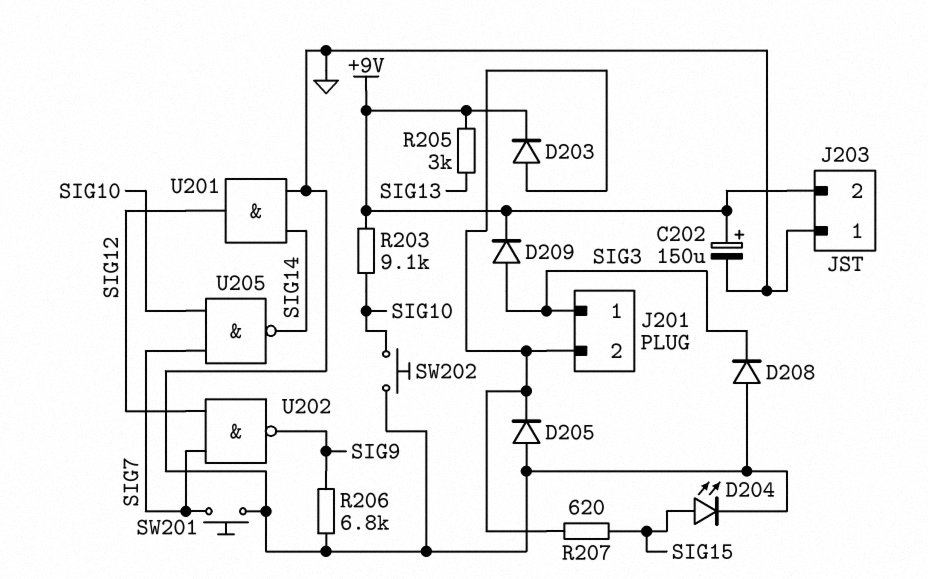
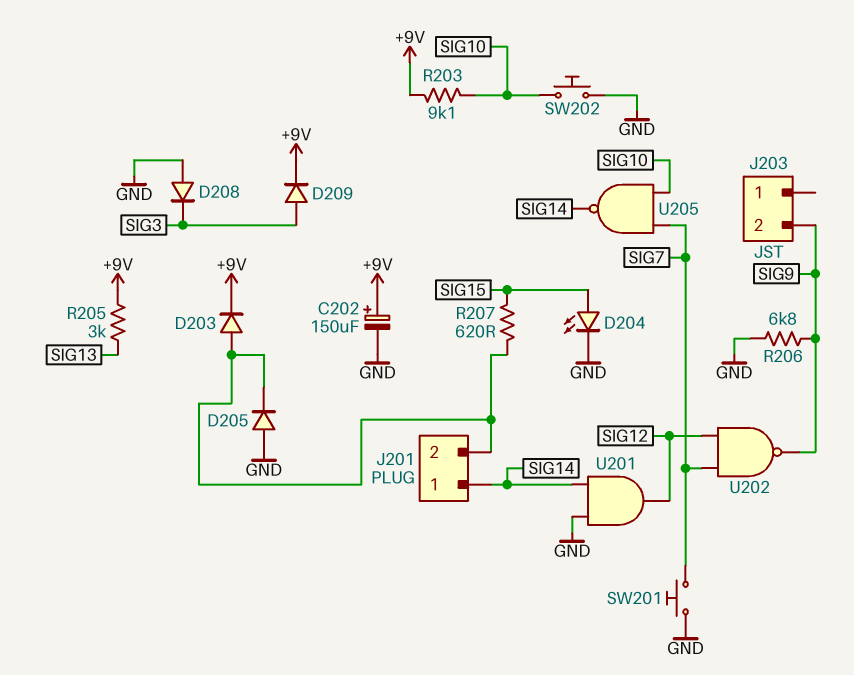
J201 pin 1: SIG3 -> SIG14
J203 pin 1: GND -> none
J203 pin 2: +9V -> SIG9

